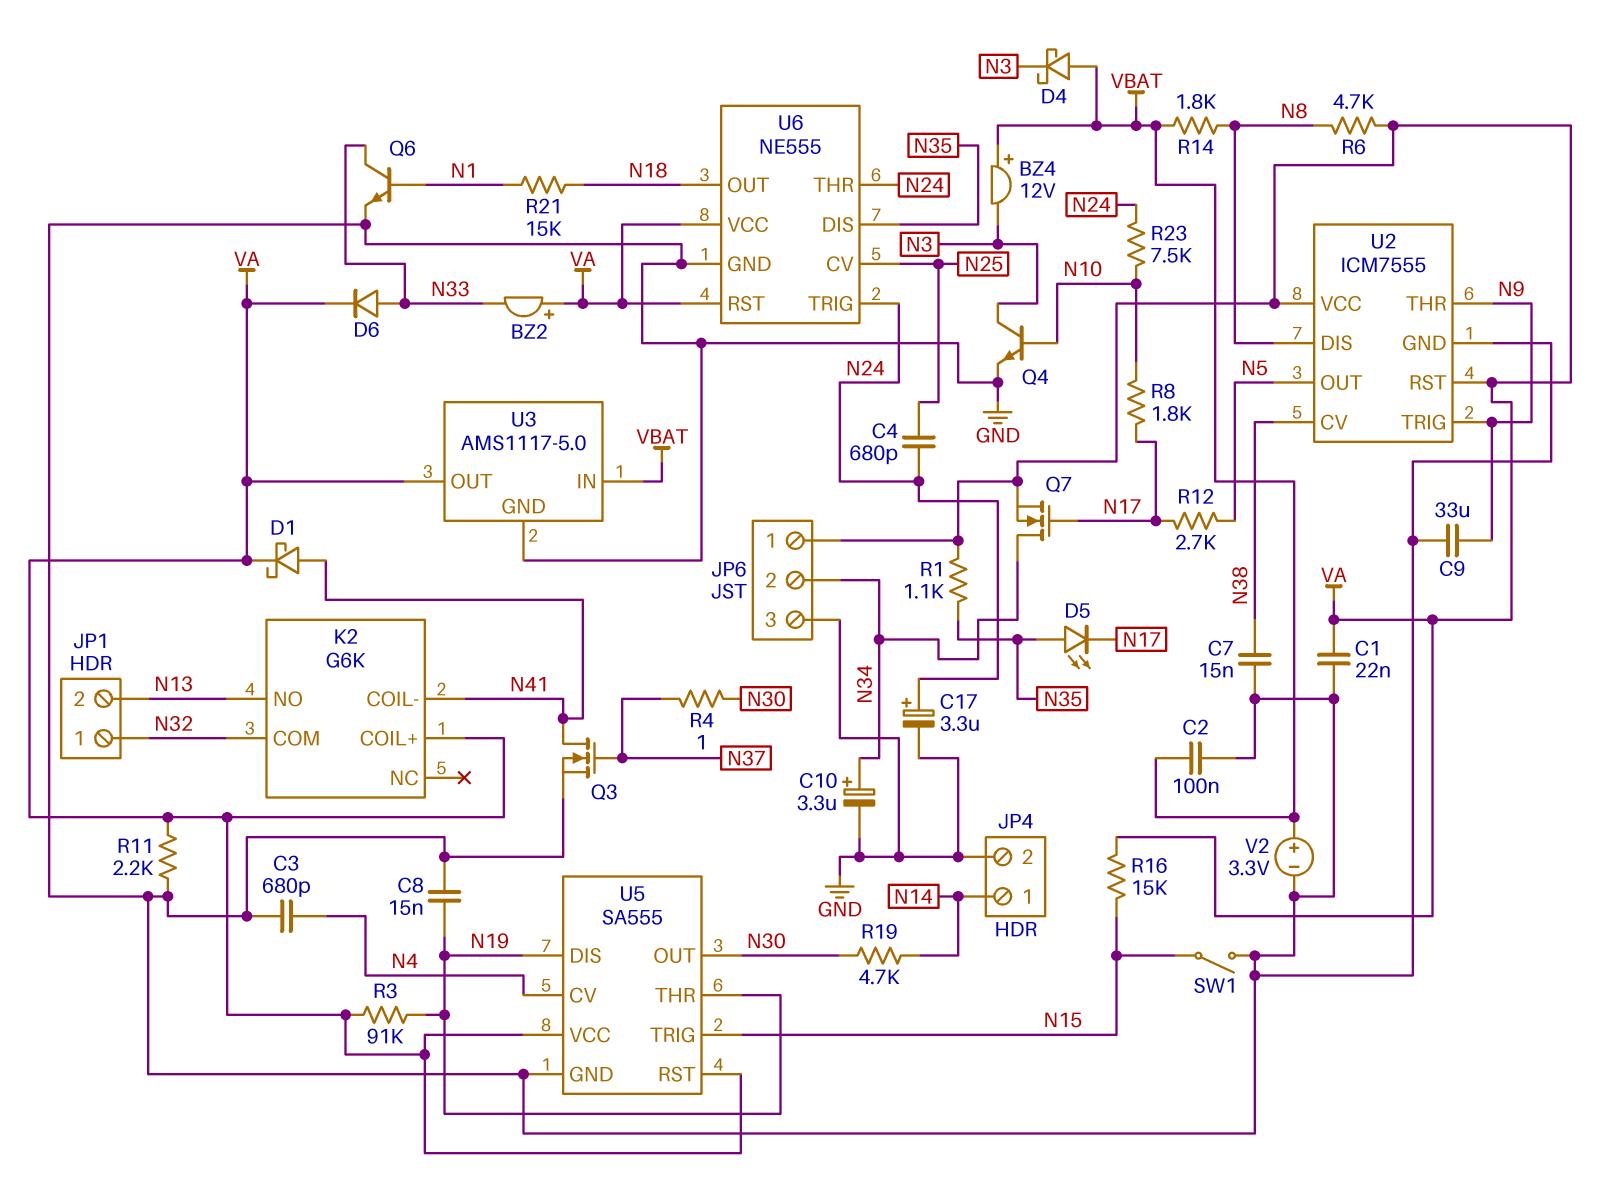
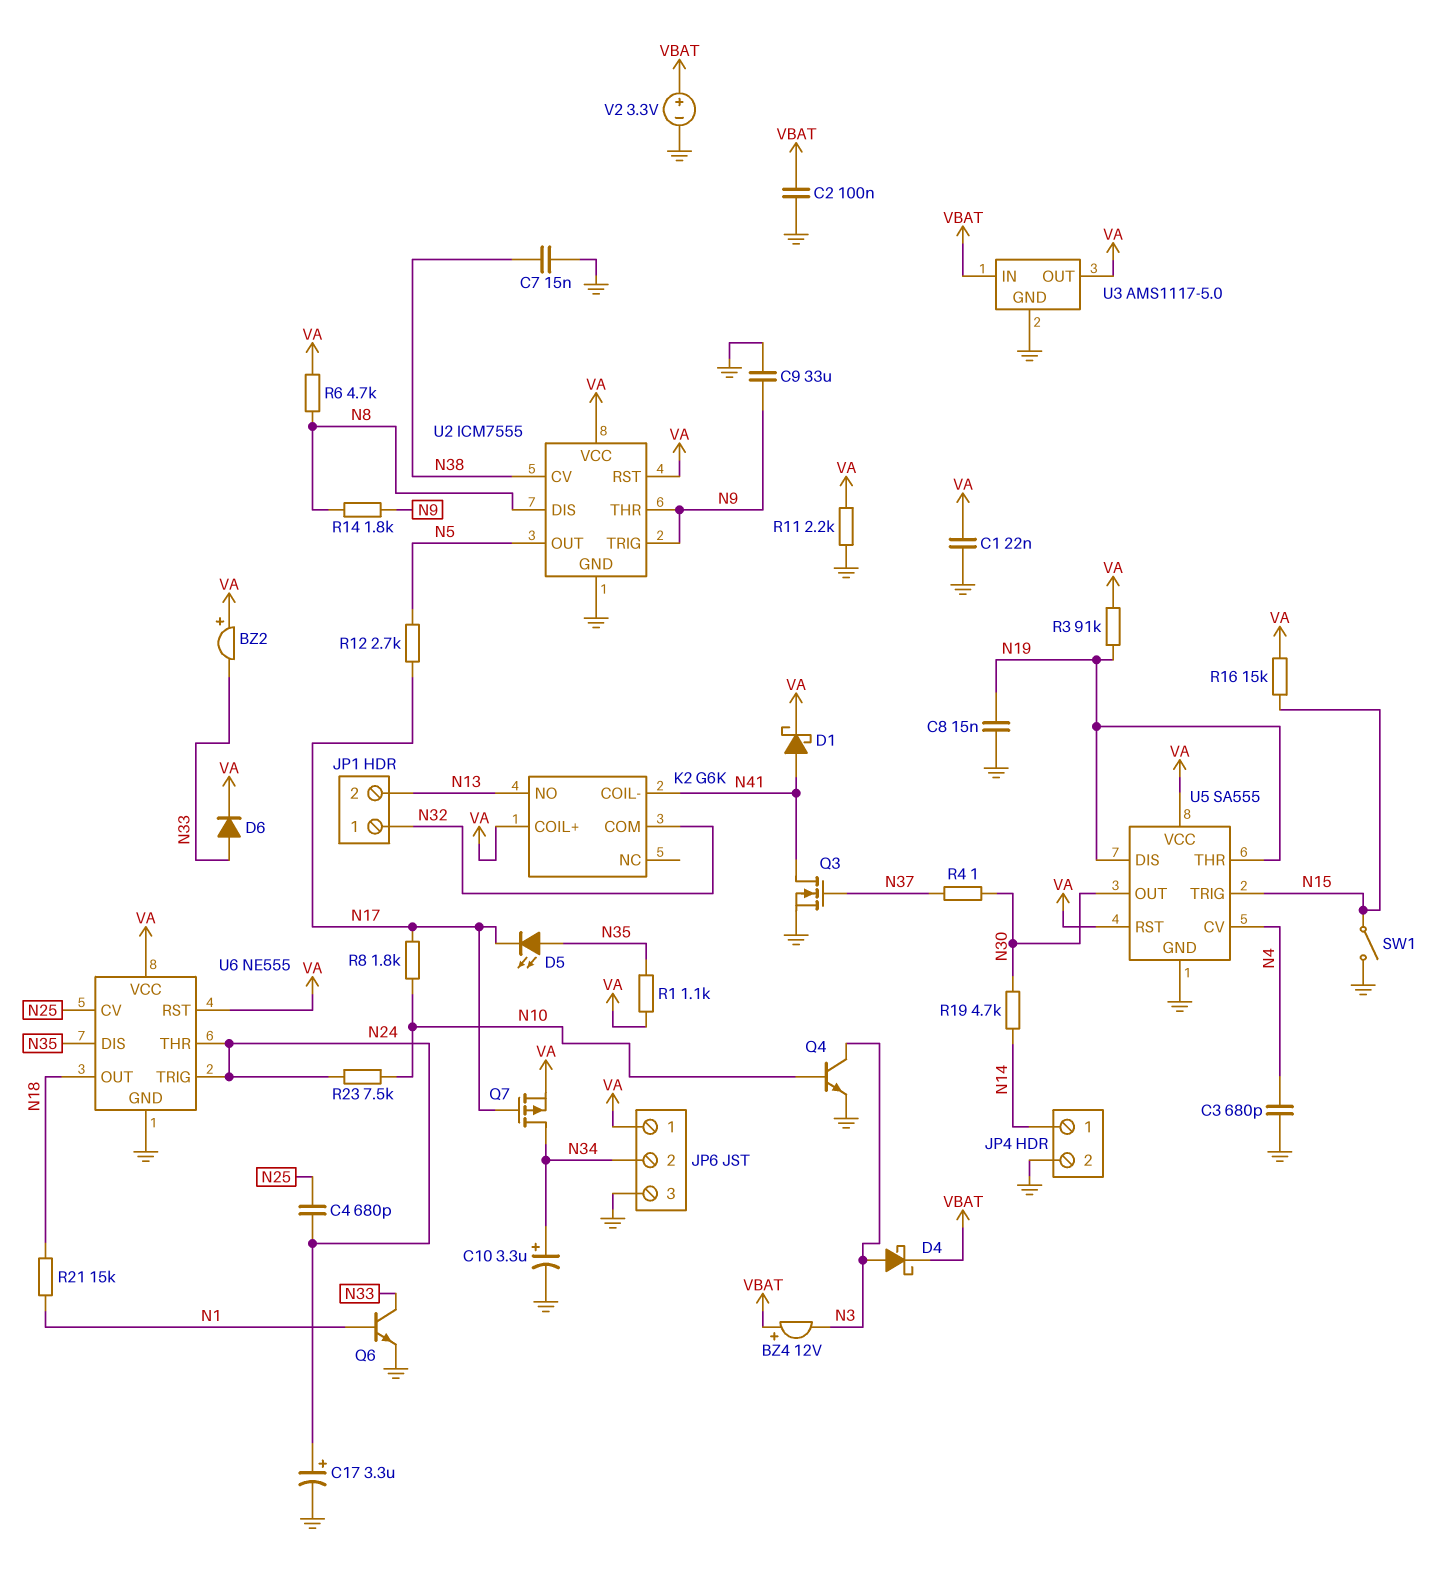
D4: schottky (A VBAT, K N3) -> schottky (A N3, K VBAT)
Q7: NMOS (G N17, D N34, S VA) -> PMOS (G N17, D N34, S VA)
R14: 1.8k (N8, VBAT) -> 1.8k (N8, N9)

